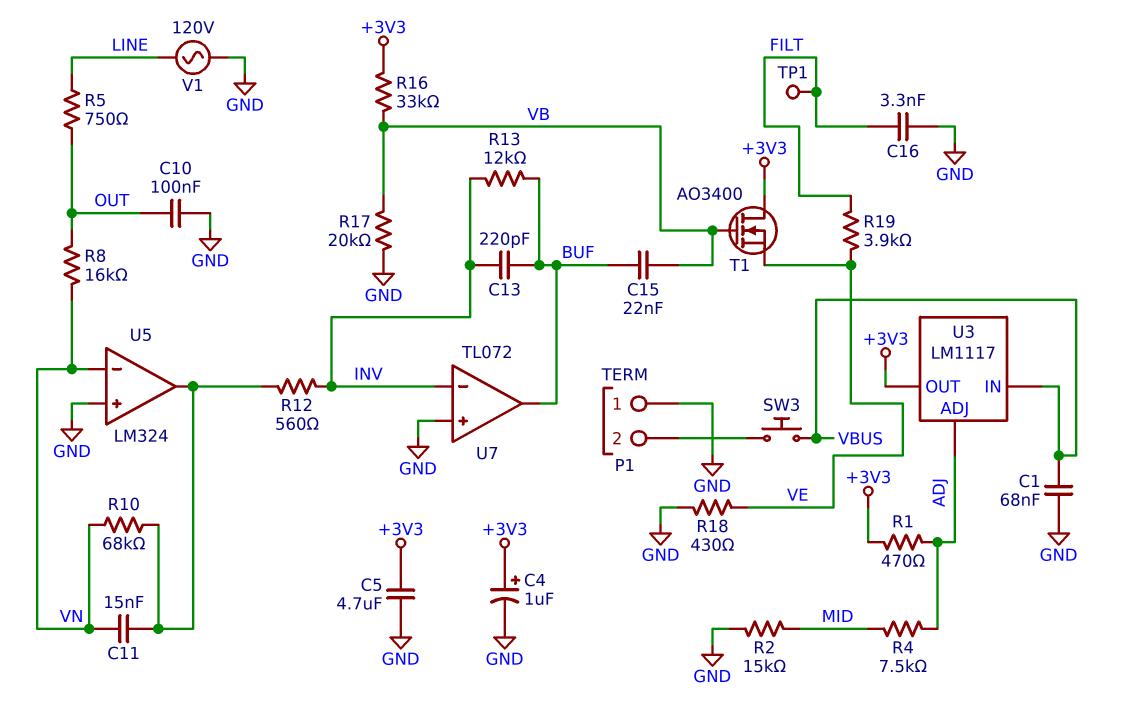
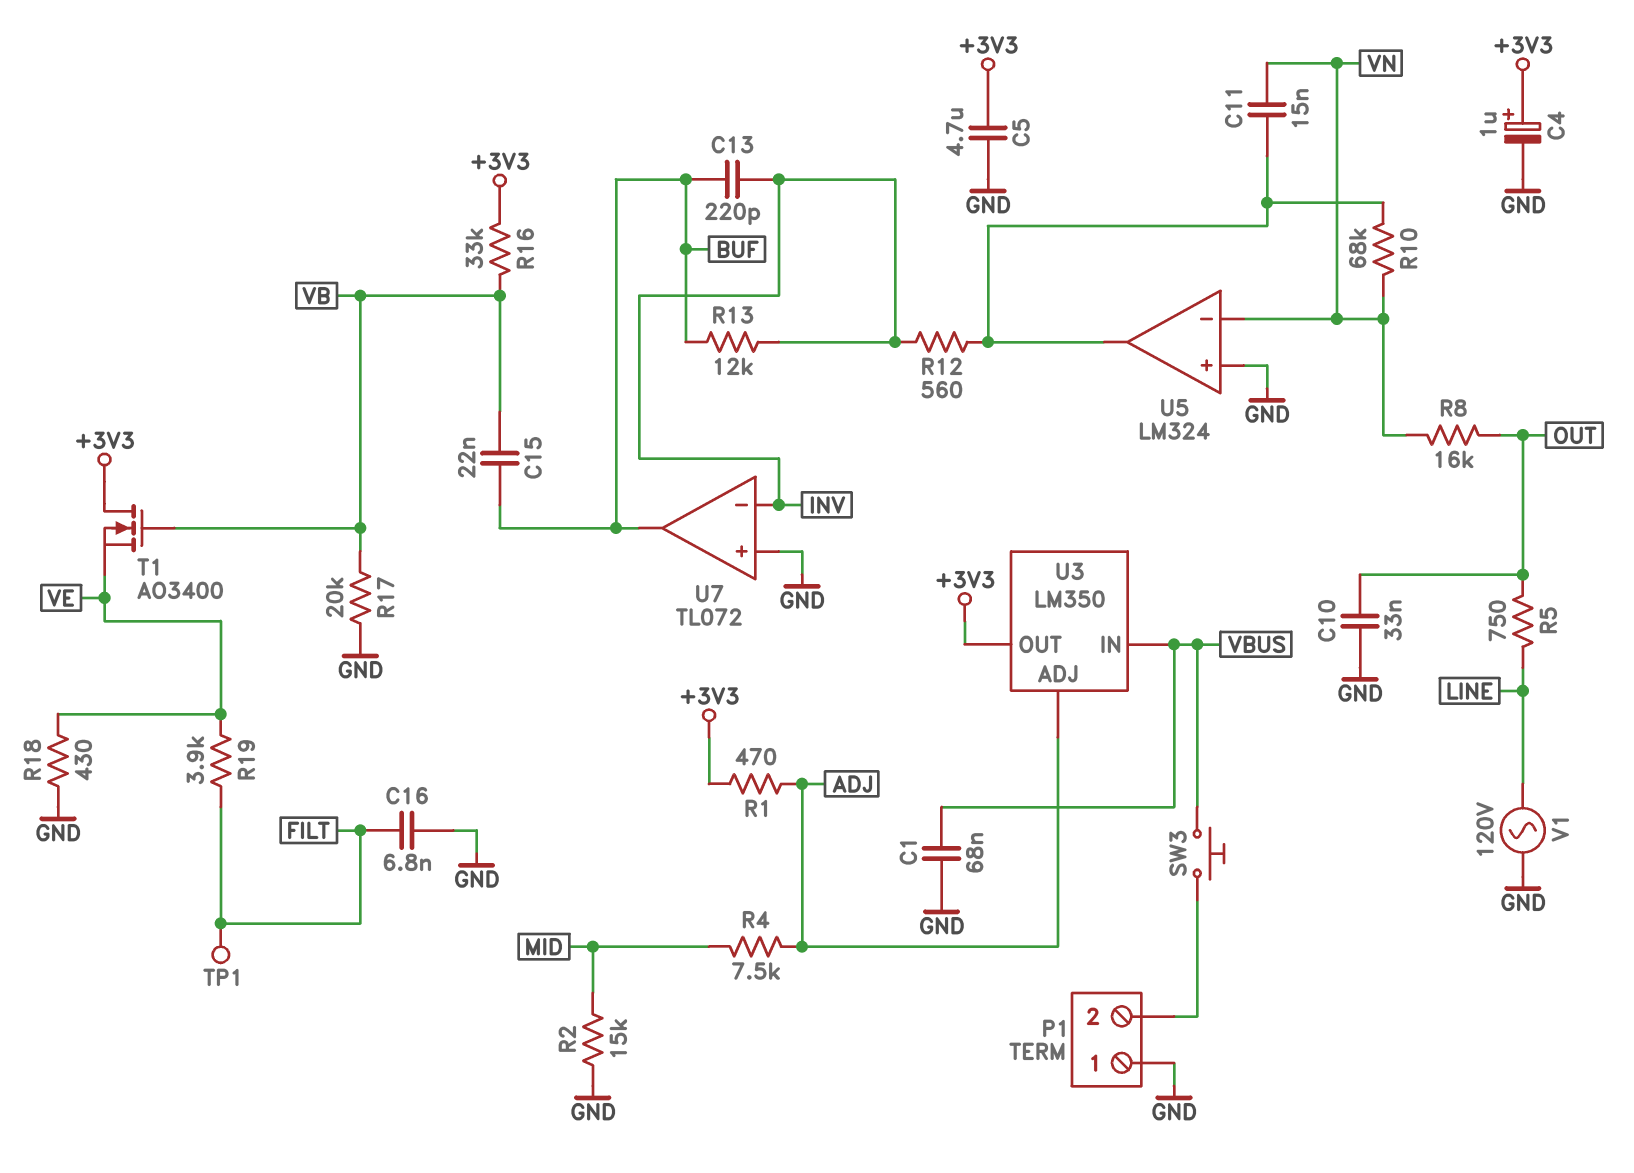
C10: 100nF (GND, OUT) -> 33nF (GND, OUT)
C16: 3.3nF (FILT, GND) -> 6.8nF (FILT, GND)
U3: LM1117 -> LM350

